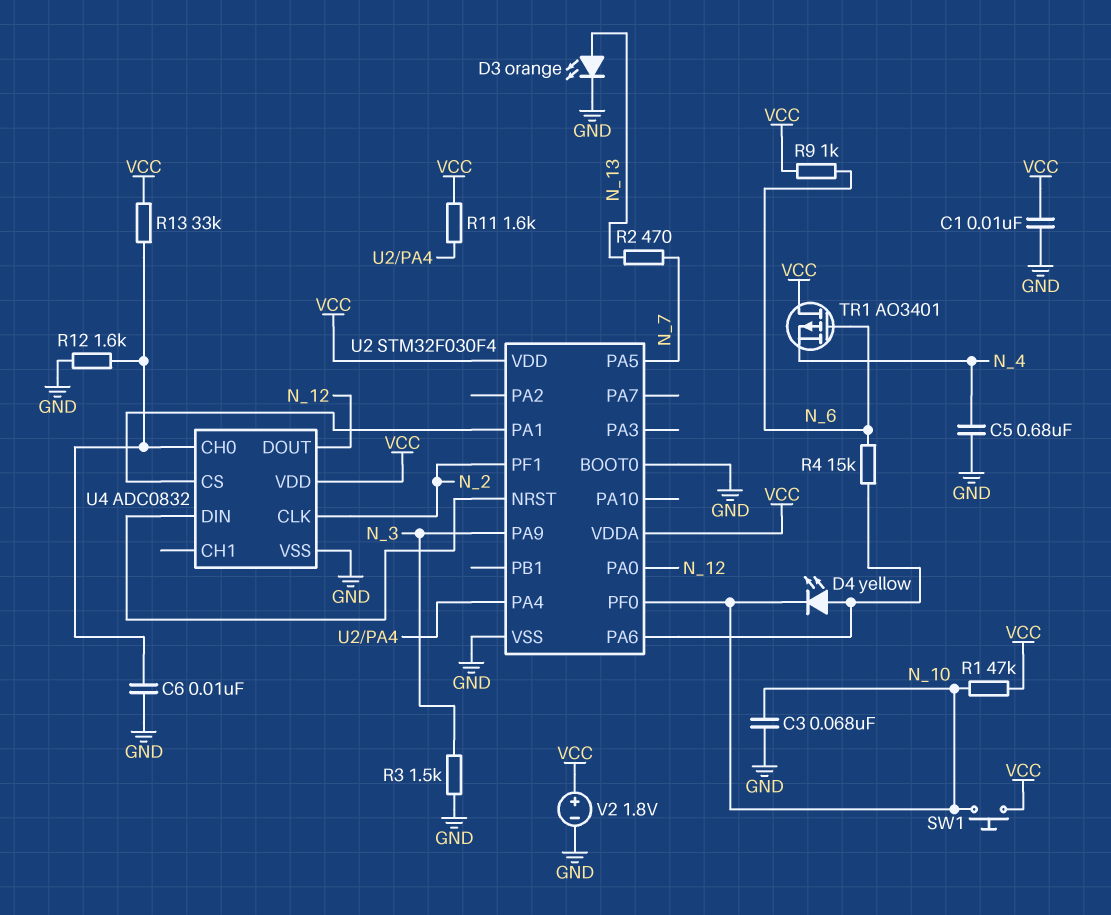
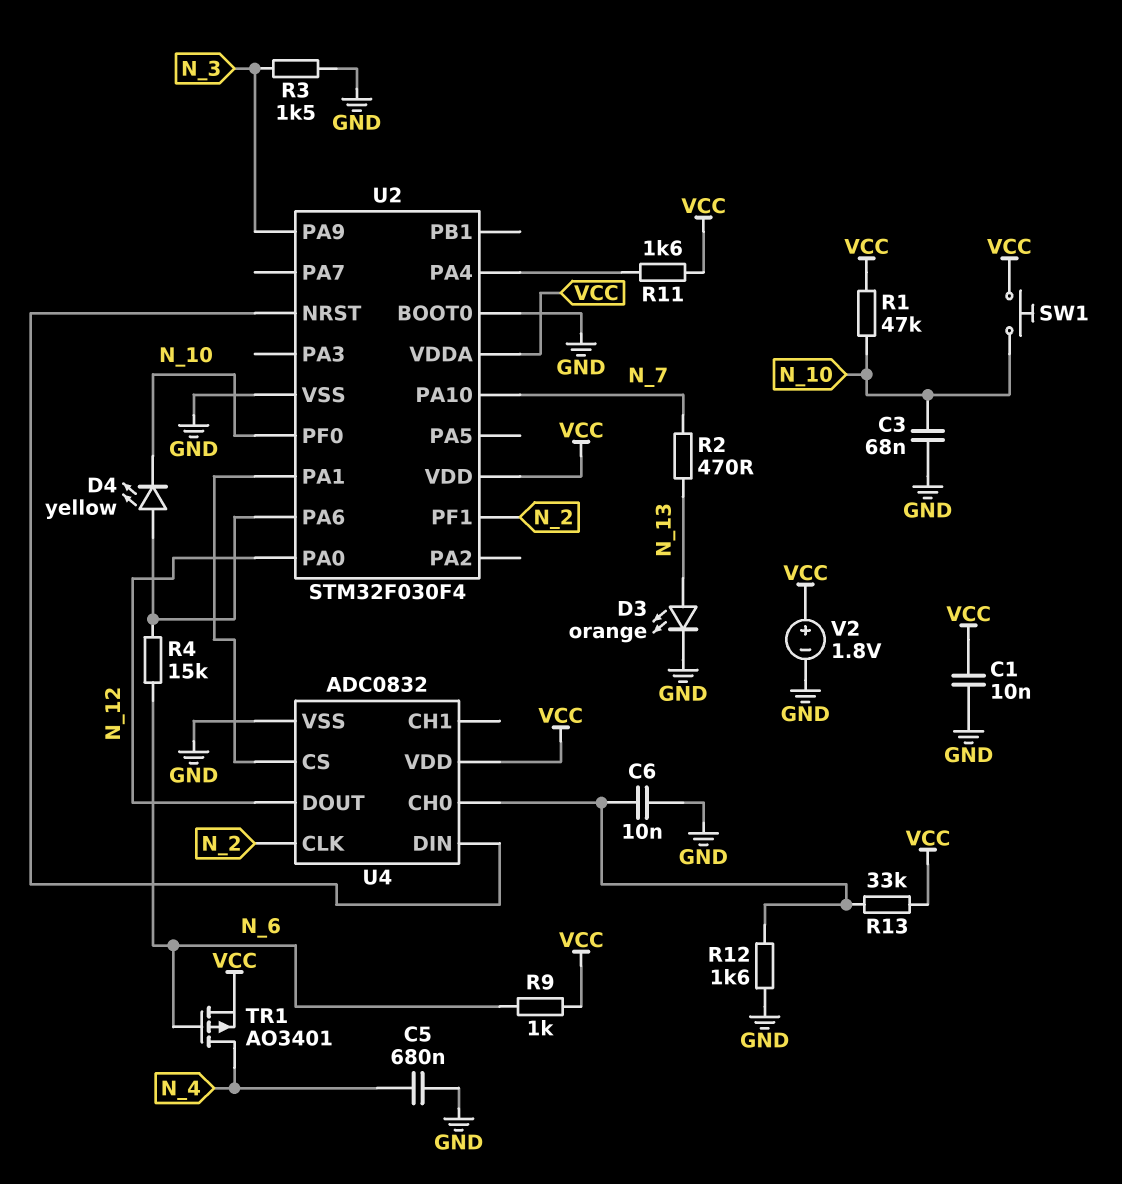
TR1: PMOS AO3401 (G N_6, D VCC, S N_4) -> PMOS AO3401 (G N_6, D N_4, S VCC)
U2 pin PA5: N_7 -> none
U2 pin PA10: none -> N_7

